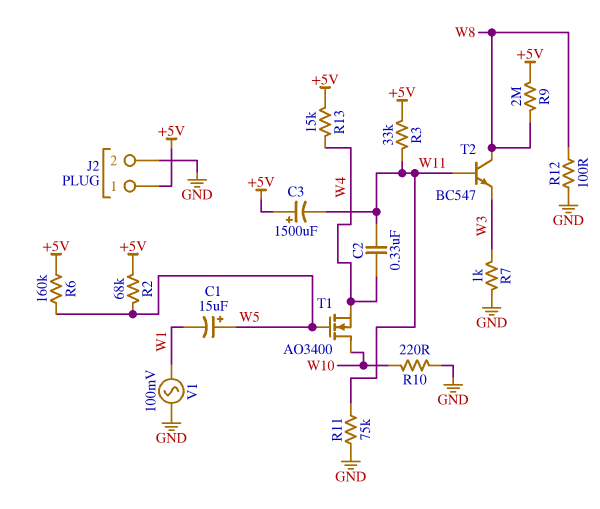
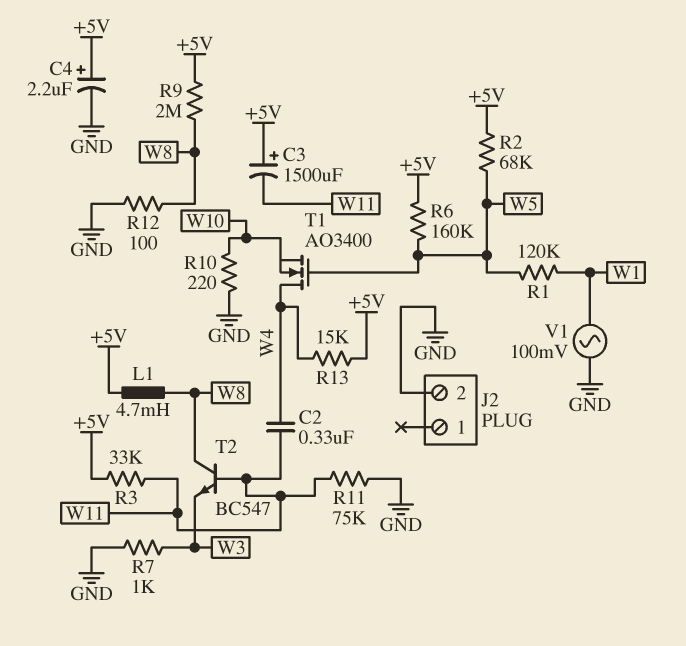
C1: 15uF (plus W5, minus W1) -> none
C4: none -> 2.2uF (plus +5V, minus GND)
J2 pin 1: +5V -> none
L1: none -> 4.7mH (+5V, W8)
R1: none -> 120k (W1, W5)
T1: NMOS AO3400 (G W5, D W10, S W4) -> NMOS AO3400 (G W5, D W4, S W10)

